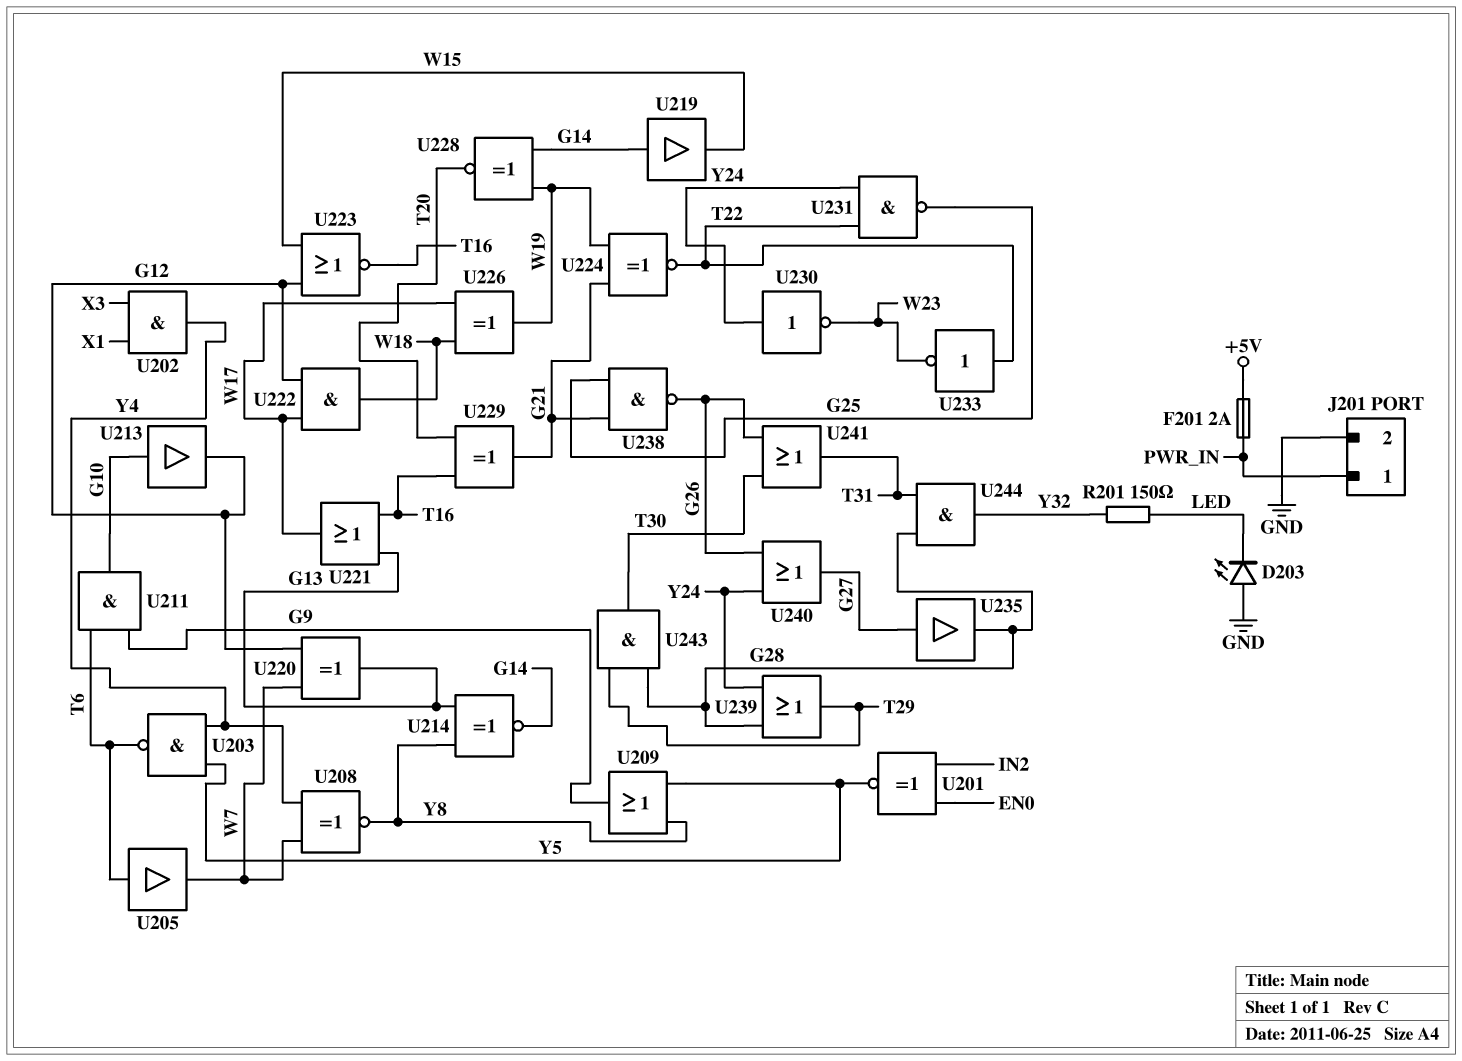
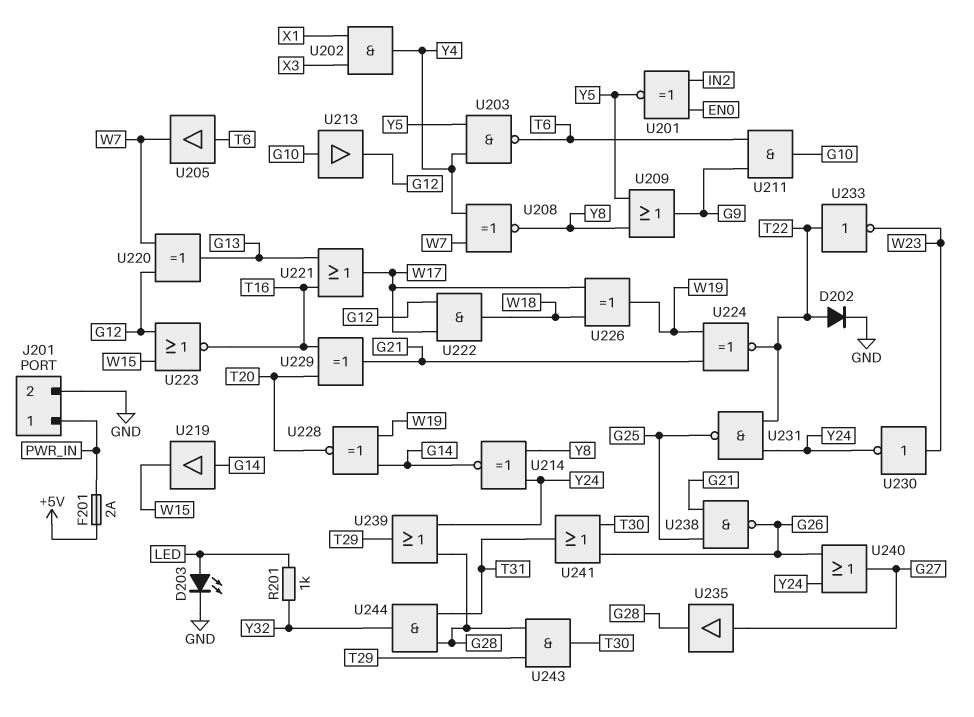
D202: none -> diode (A T22, K GND)
D203: LED (A GND, K LED) -> LED (A LED, K GND)
R201: 150 (LED, Y32) -> 1k (LED, Y32)
U214: XNOR (in G13, in Y8, out G14) -> XNOR (in Y8, in Y24, out G14)
U230: NOT (in Y24, out W23) -> NOT (in W23, out Y24)

